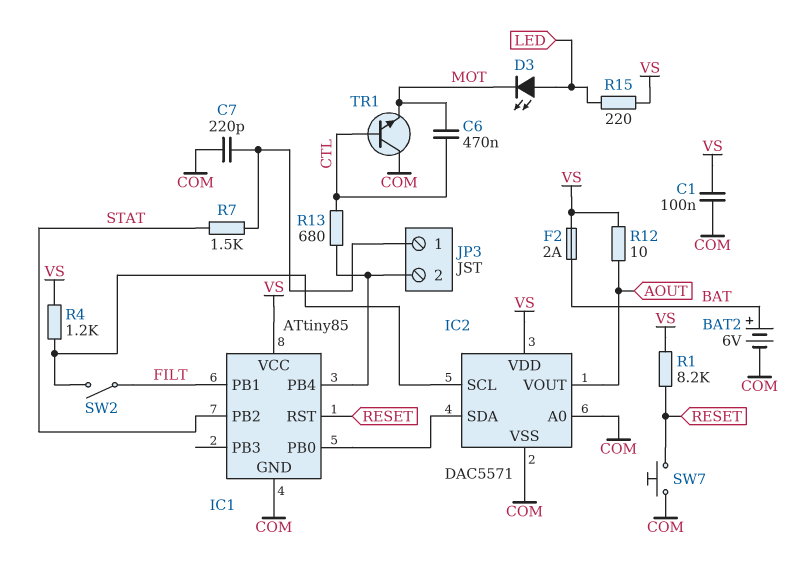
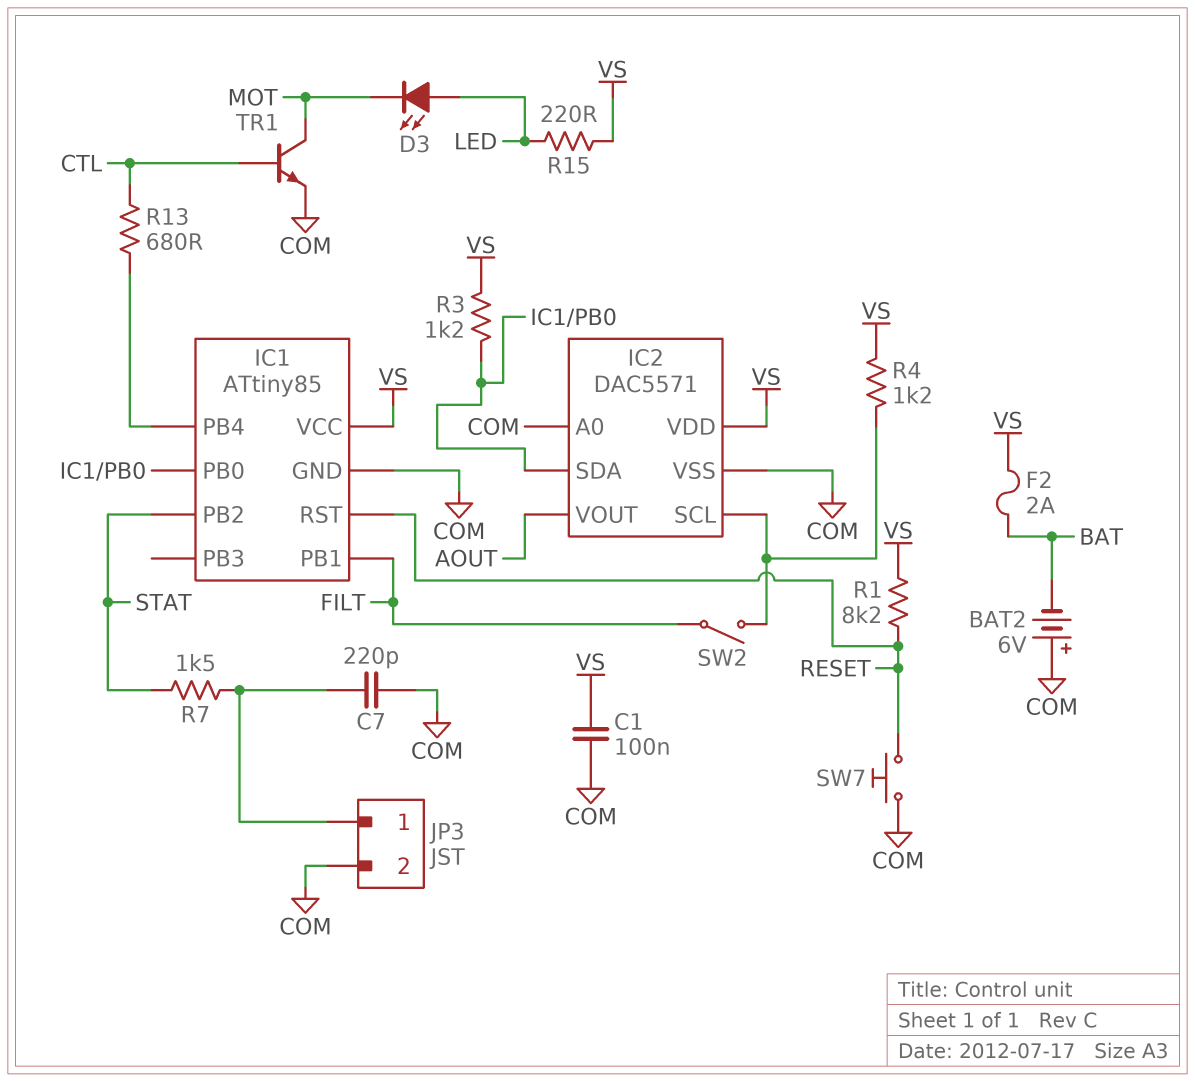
BAT2: 6V (plus BAT, minus COM) -> 6V (plus COM, minus BAT)
C6: 470nF (CTL, MOT) -> none
JP3 pin 2: IC1/PB4 -> COM
R3: none -> 1.2k (IC1/PB0, VS)
R12: 10 (AOUT, VS) -> none
TR1: NPN (B CTL, C COM, E MOT) -> NPN (B CTL, C MOT, E COM)

